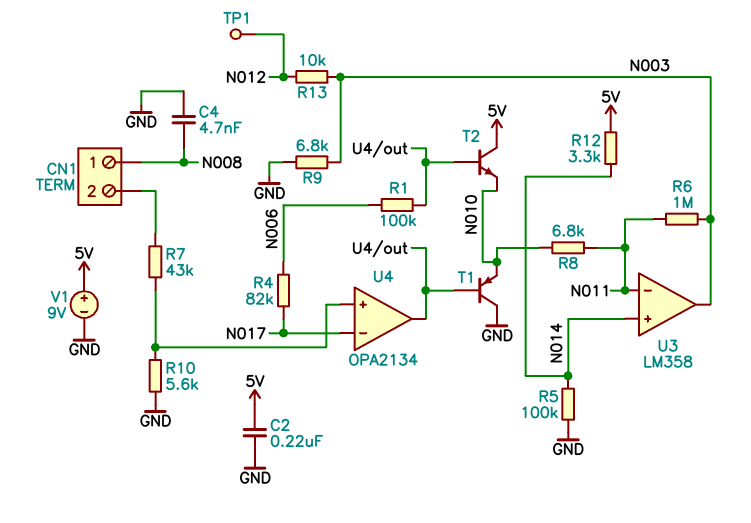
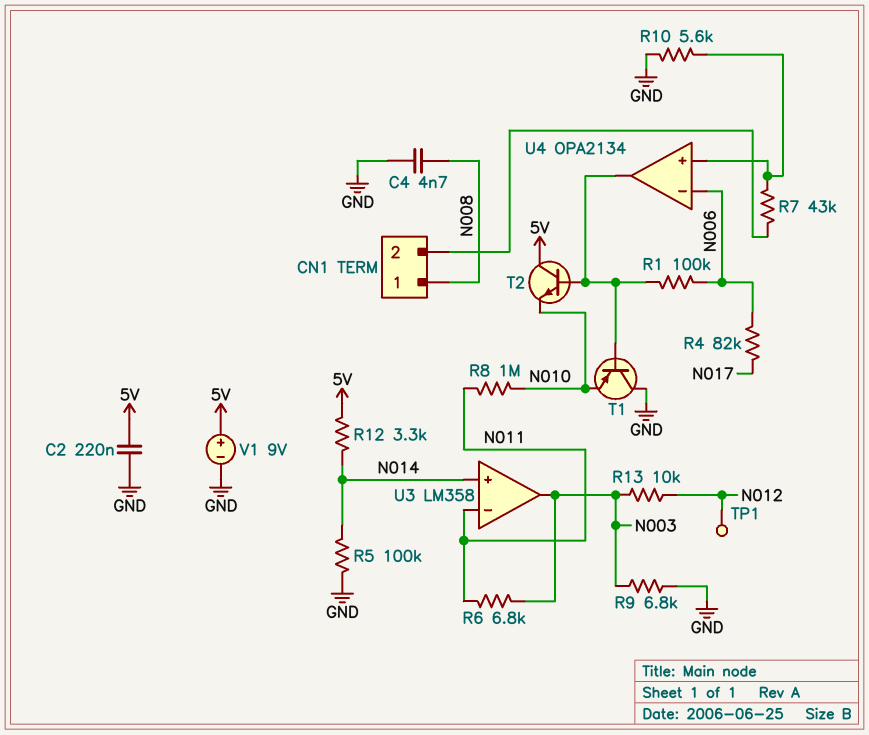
R6: 1M (N003, N011) -> 6.8k (N003, N011)
R8: 6.8k (N010, N011) -> 1M (N010, N011)
U4 pin in-: N017 -> N006

